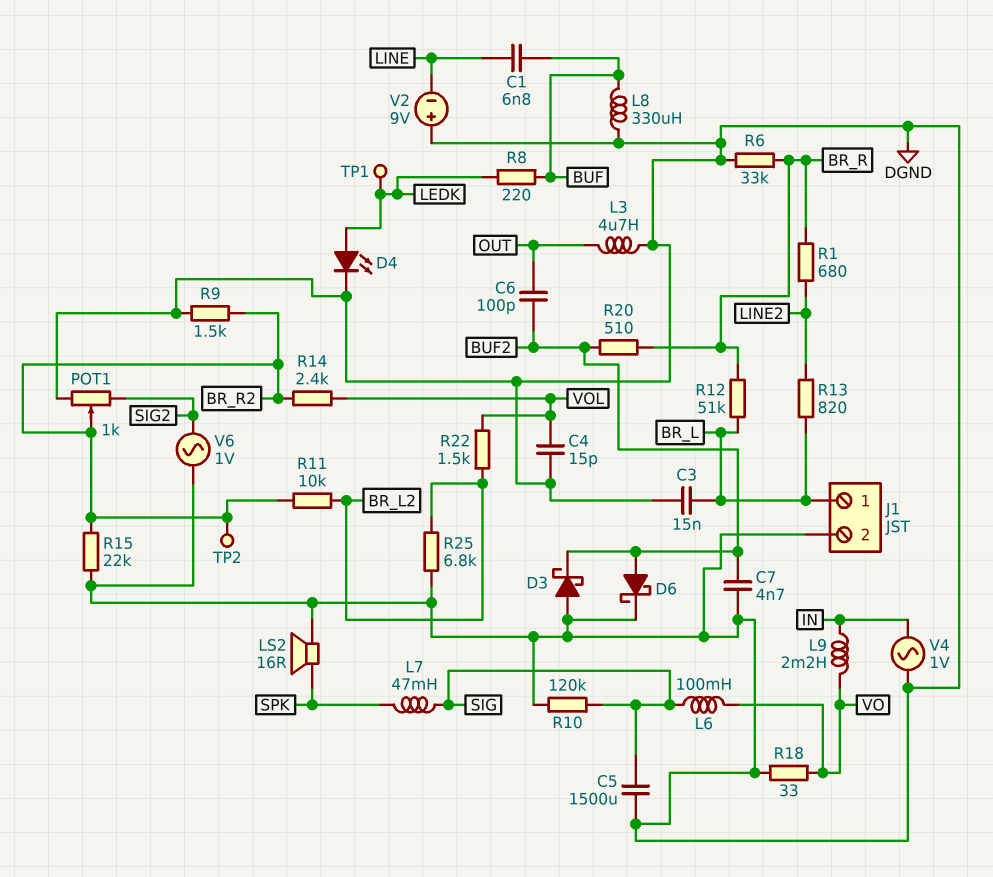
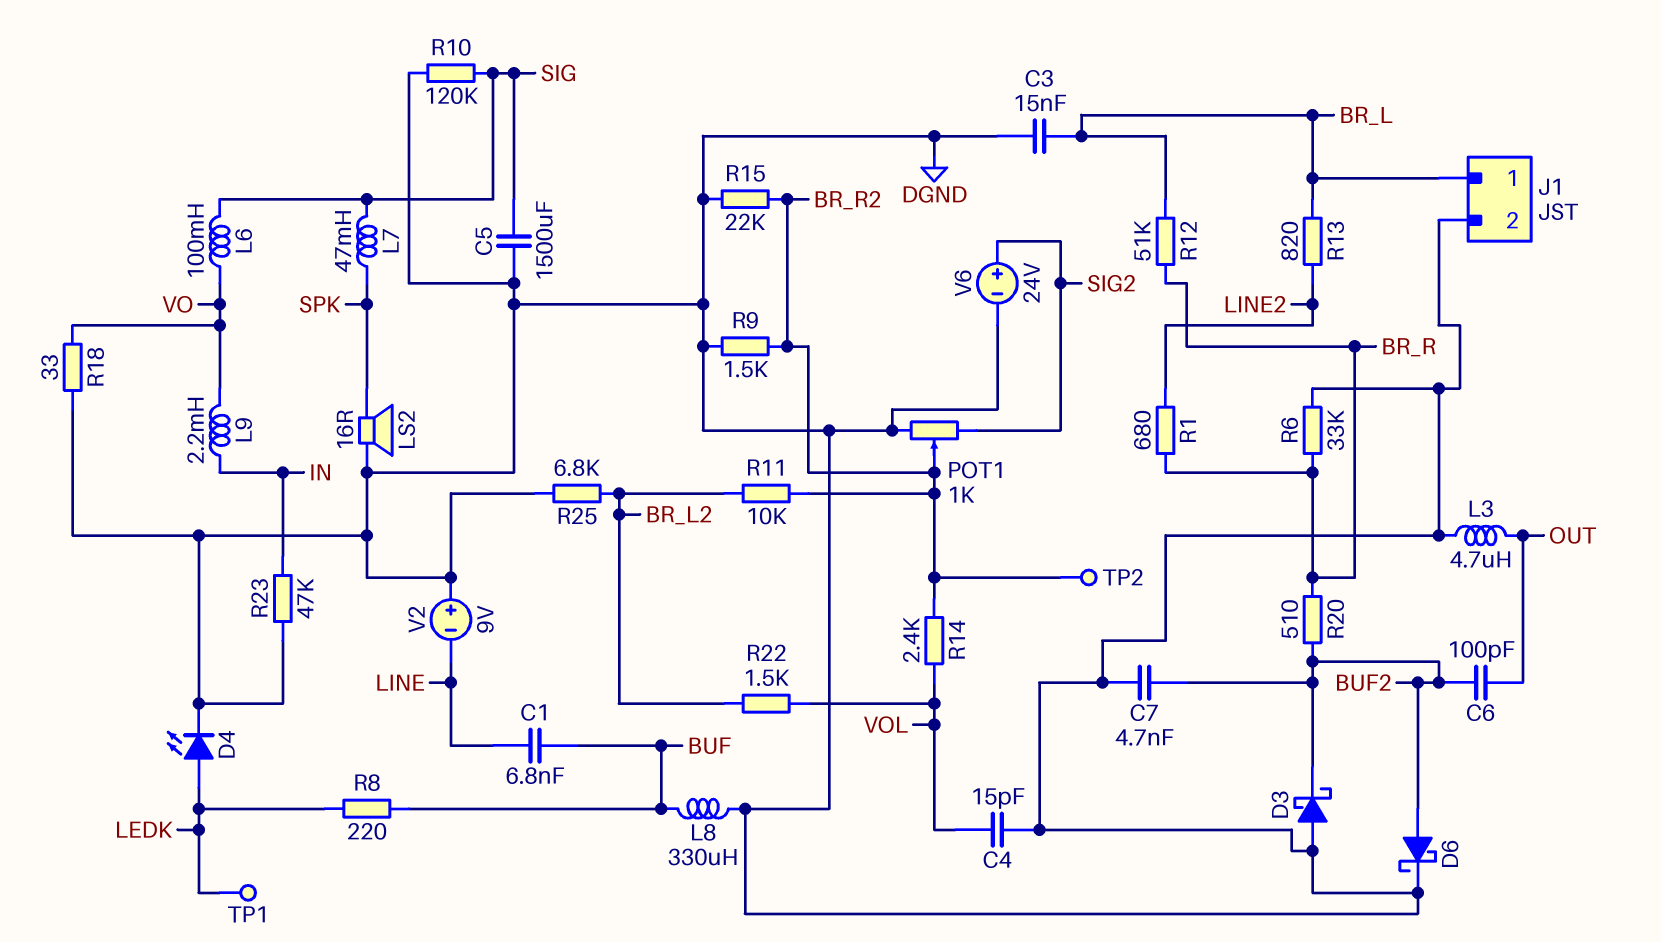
R23: none -> 47k (DGND, IN)
V4: AC 1V (DGND, IN) -> none
V6: AC 1V (DGND, SIG2) -> 24V (plus SIG2, minus DGND)

